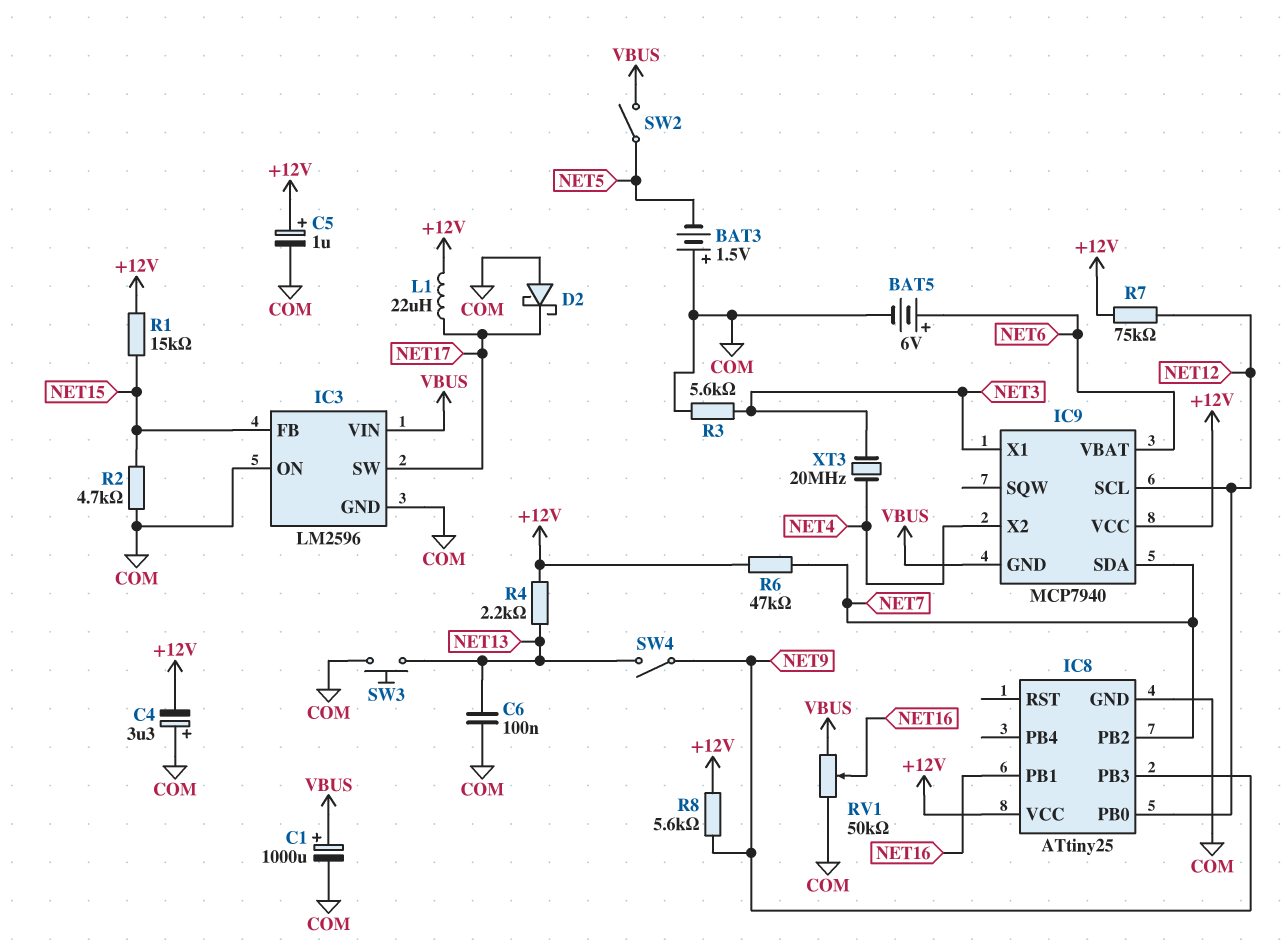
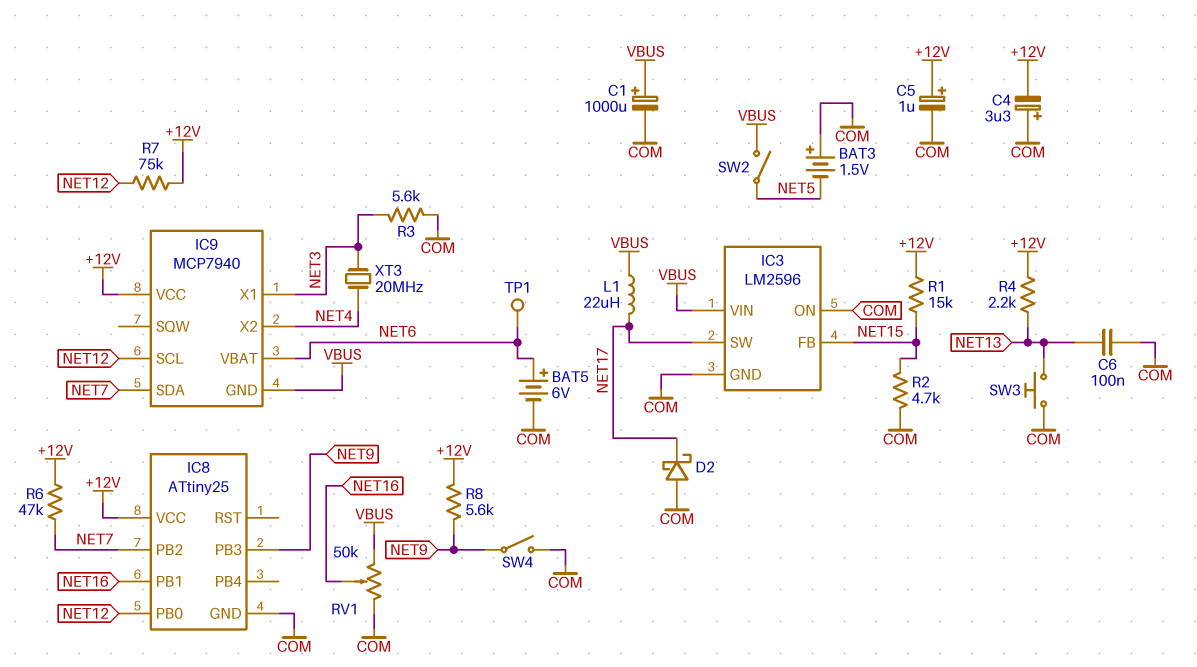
L1: 22uH (+12V, NET17) -> 22uH (NET17, VBUS)
SW4: switch (NET9, NET13) -> switch (COM, NET9)
TP1: none -> test point (NET6)

